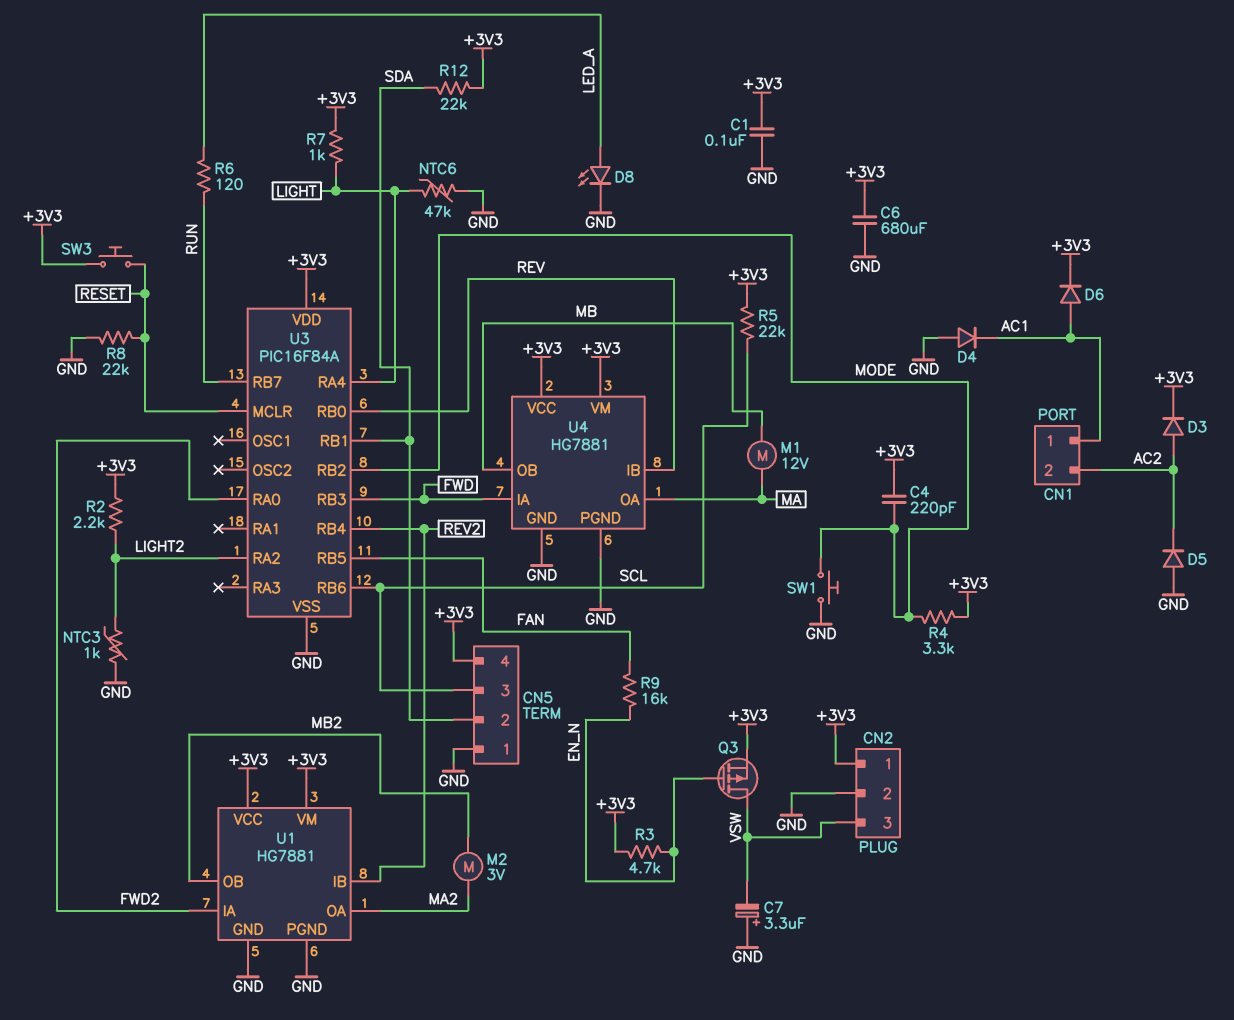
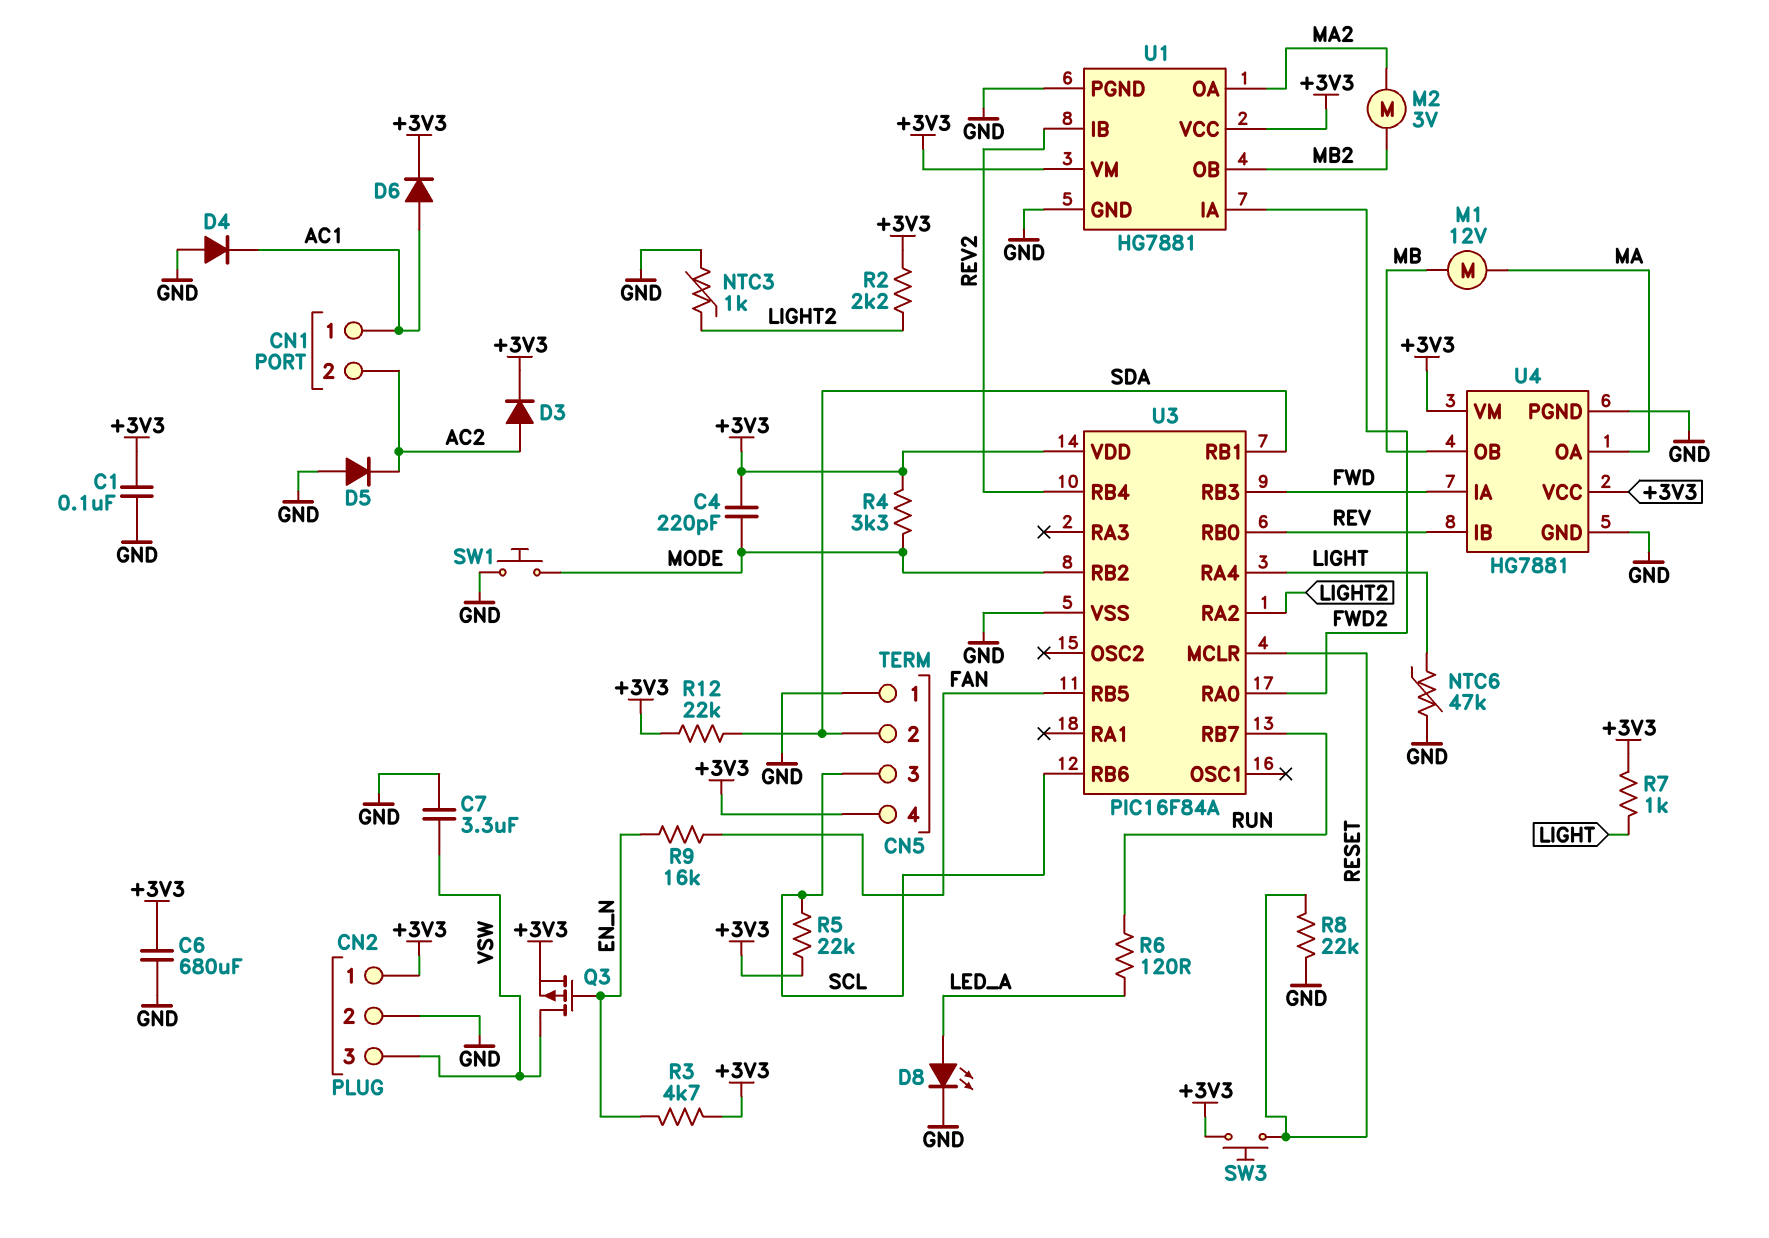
C7: 3.3uF (plus GND, minus VSW) -> 3.3uF (GND, VSW)

